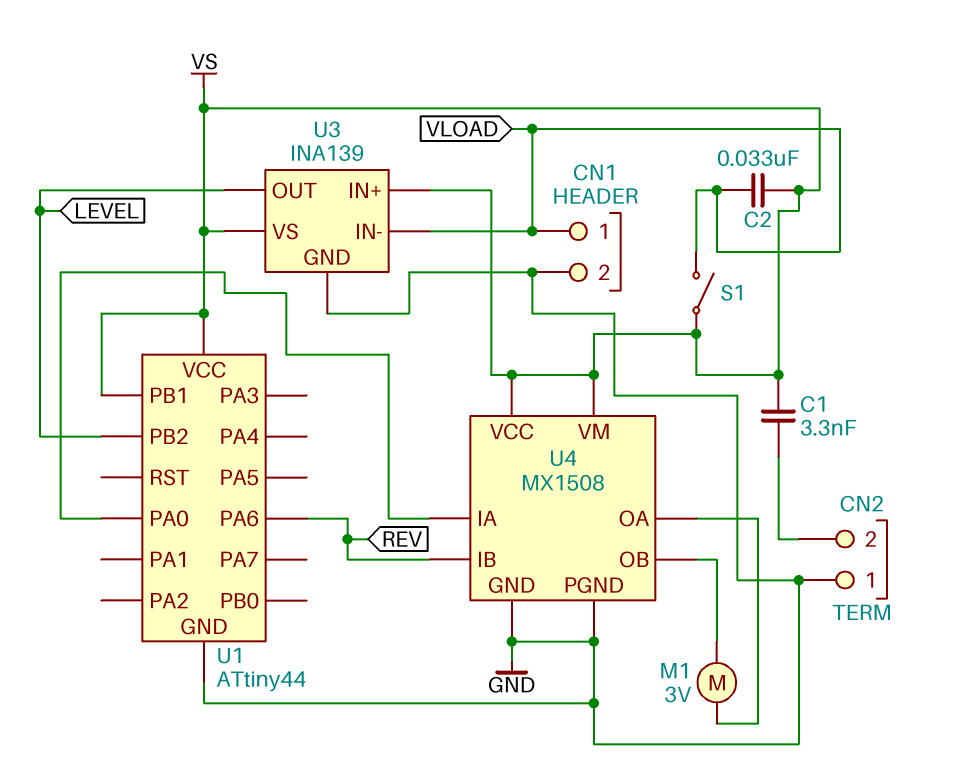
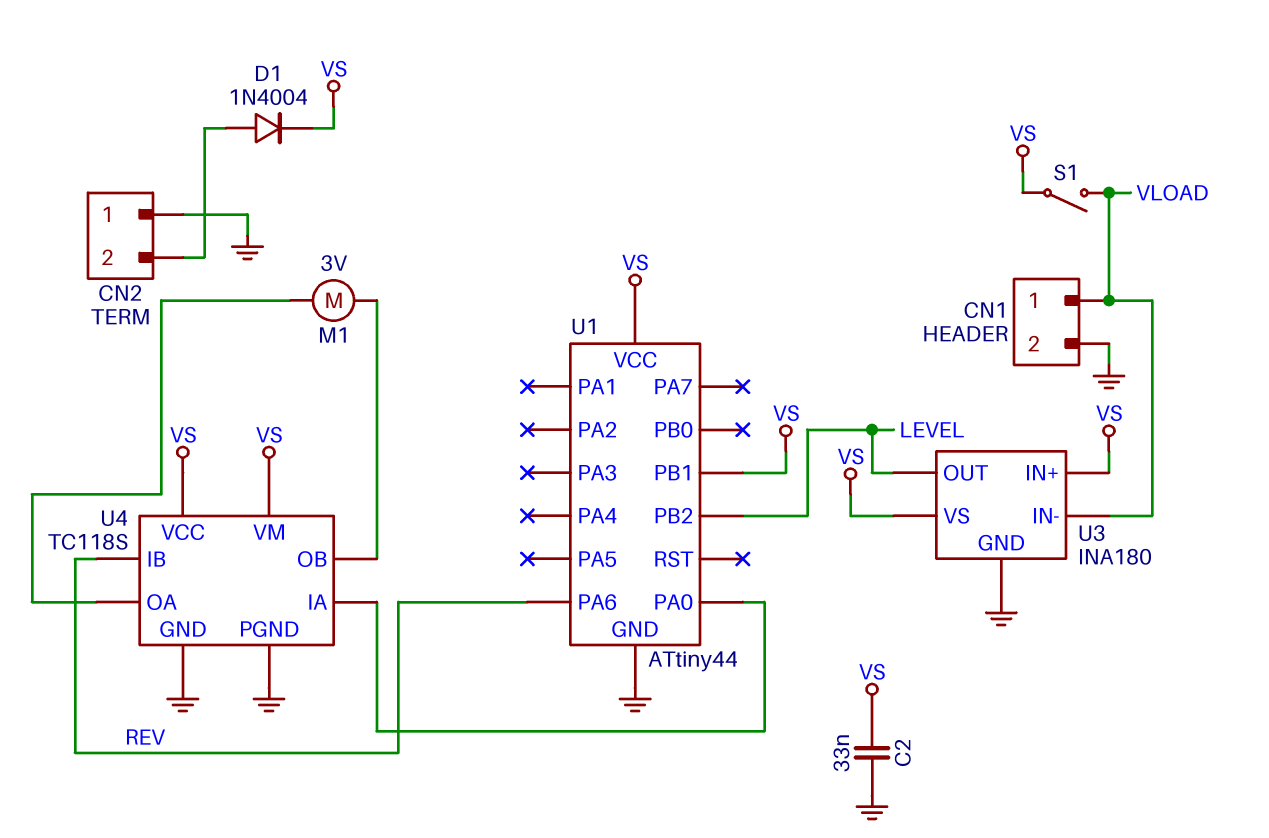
C1: 3.3nF (CN2/2, VS) -> none
C2: 33nF (VLOAD, VS) -> 33nF (GND, VS)
D1: none -> diode 1N4004 (A CN2/2, K VS)
U3: INA139 -> INA180
U4: MX1508 -> TC118S

